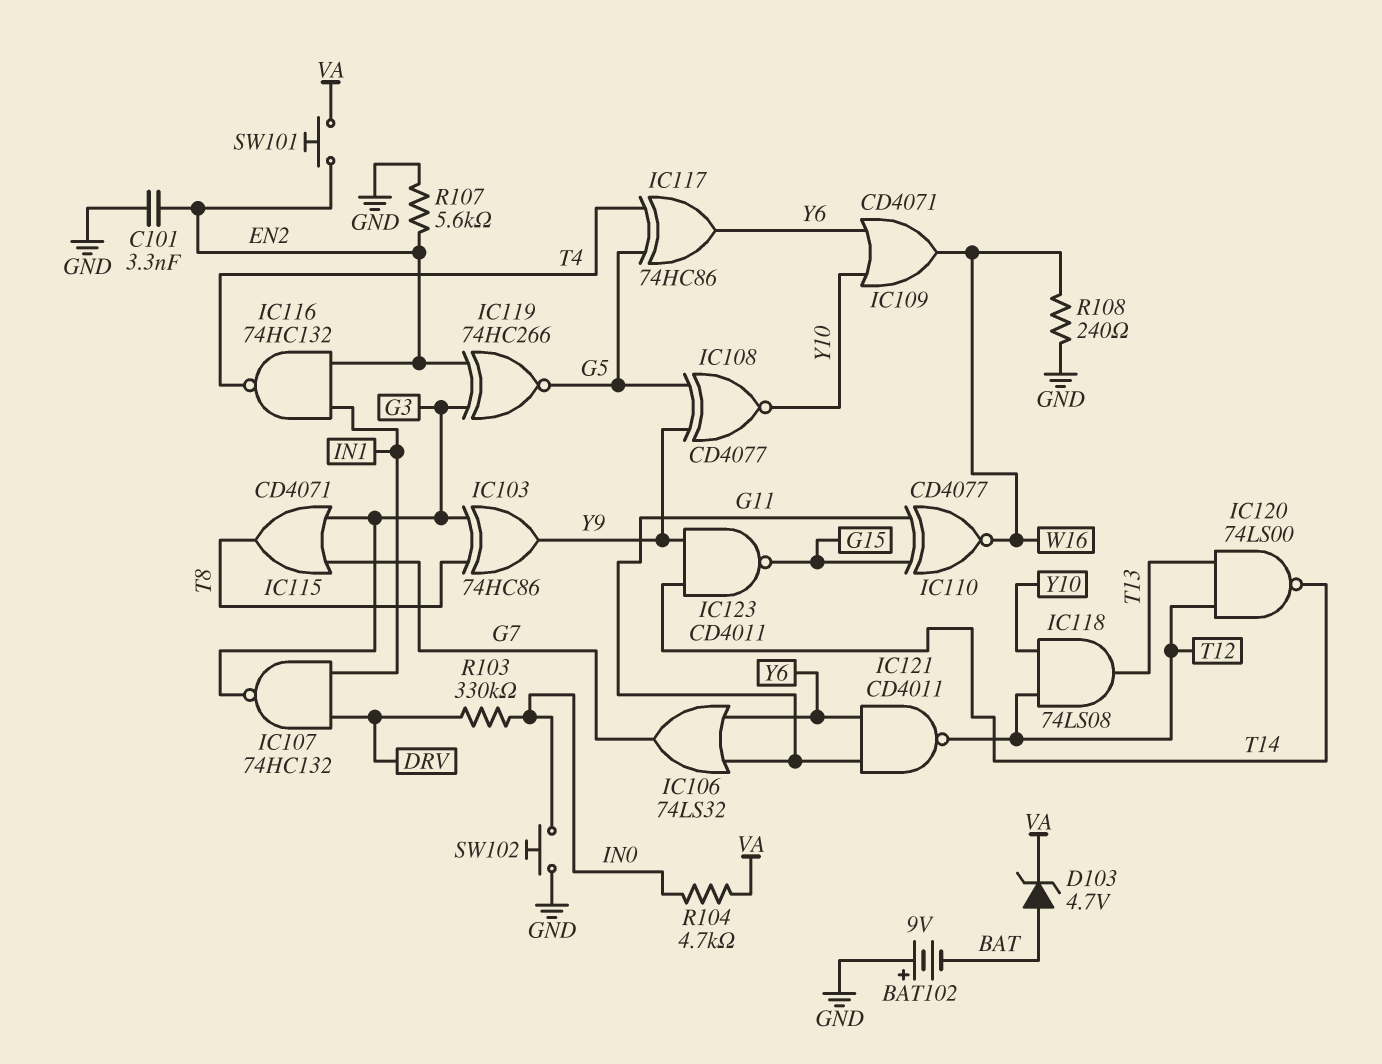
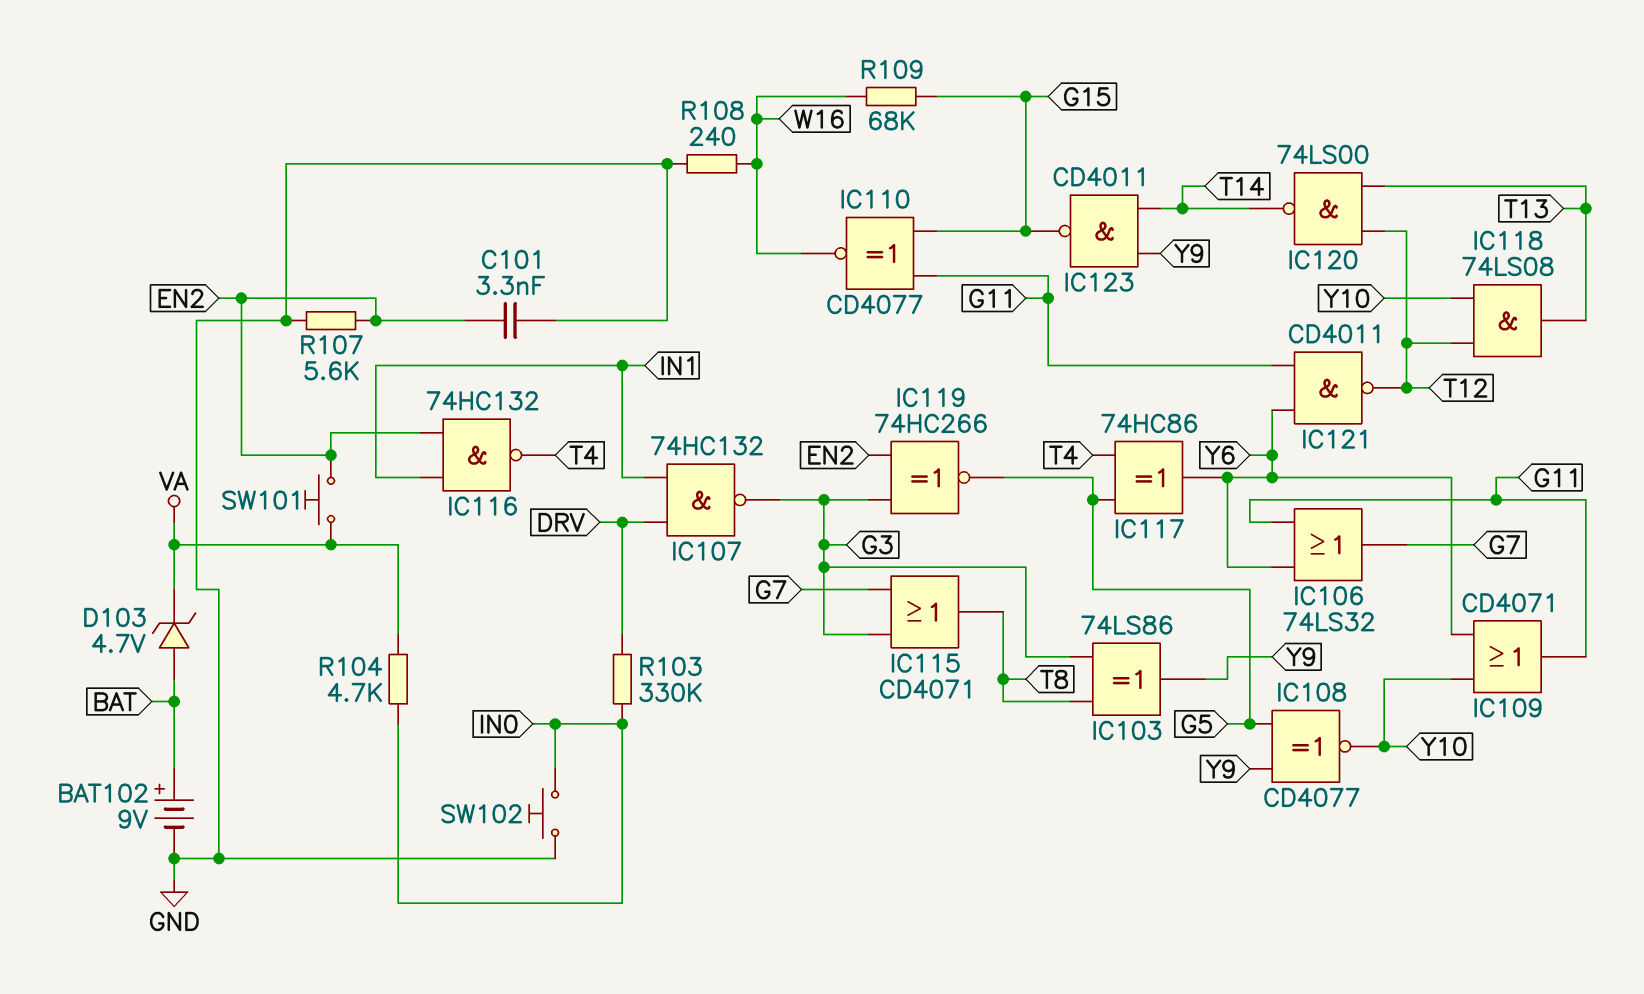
BAT102: 9V (plus GND, minus BAT) -> 9V (plus BAT, minus GND)
IC103: XOR 74HC86 (in G3, in T8, out Y9) -> XOR 74LS86 (in G3, in T8, out Y9)
IC109: OR CD4071 (in Y6, in Y10, out W16) -> OR CD4071 (in Y6, in Y10, out G11)
R109: none -> 68k (G15, W16)

